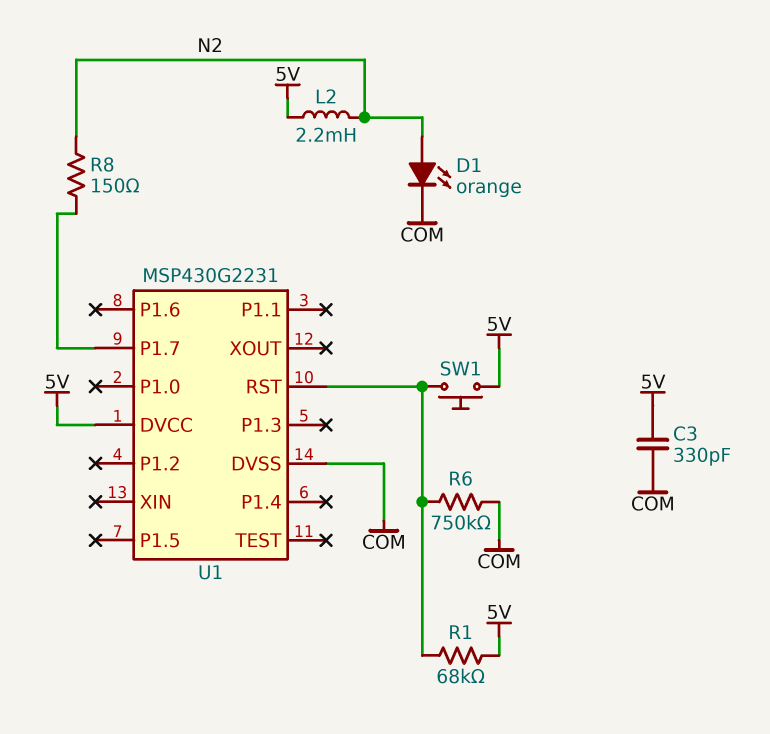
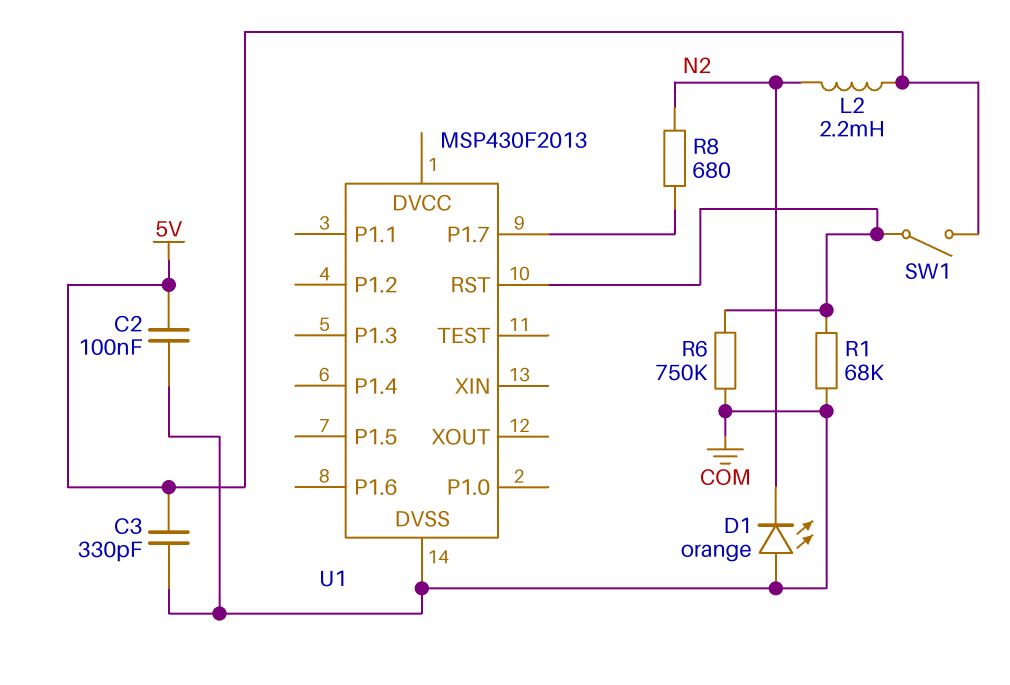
C2: none -> 100nF (5V, COM)
D1: LED orange (A N2, K COM) -> LED orange (A COM, K N2)
R1: 68k (5V, U1/RST) -> 68k (COM, U1/RST)
R8: 150 (N2, U1/P1.7) -> 680 (N2, U1/P1.7)
SW1: button (5V, U1/RST) -> switch (5V, U1/RST)
U1: MSP430G2231 -> MSP430F2013
U1 pin DVCC: 5V -> none

